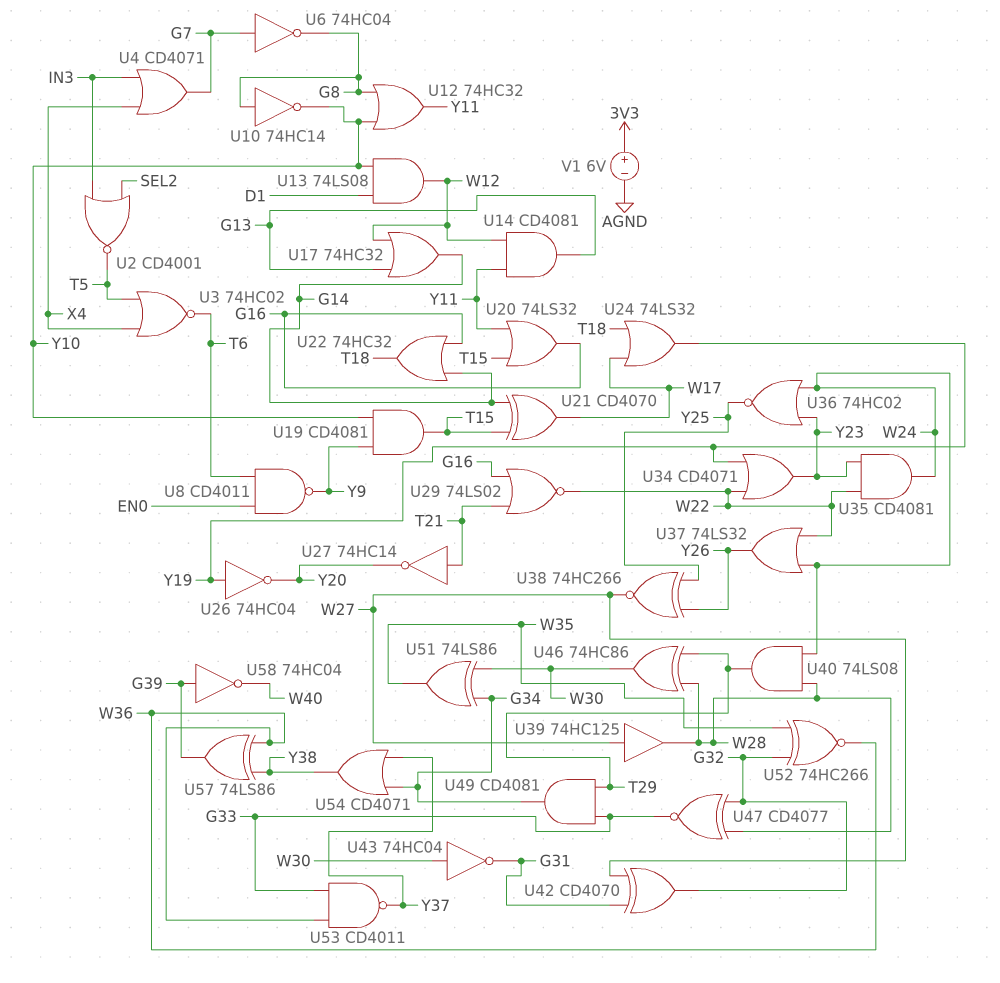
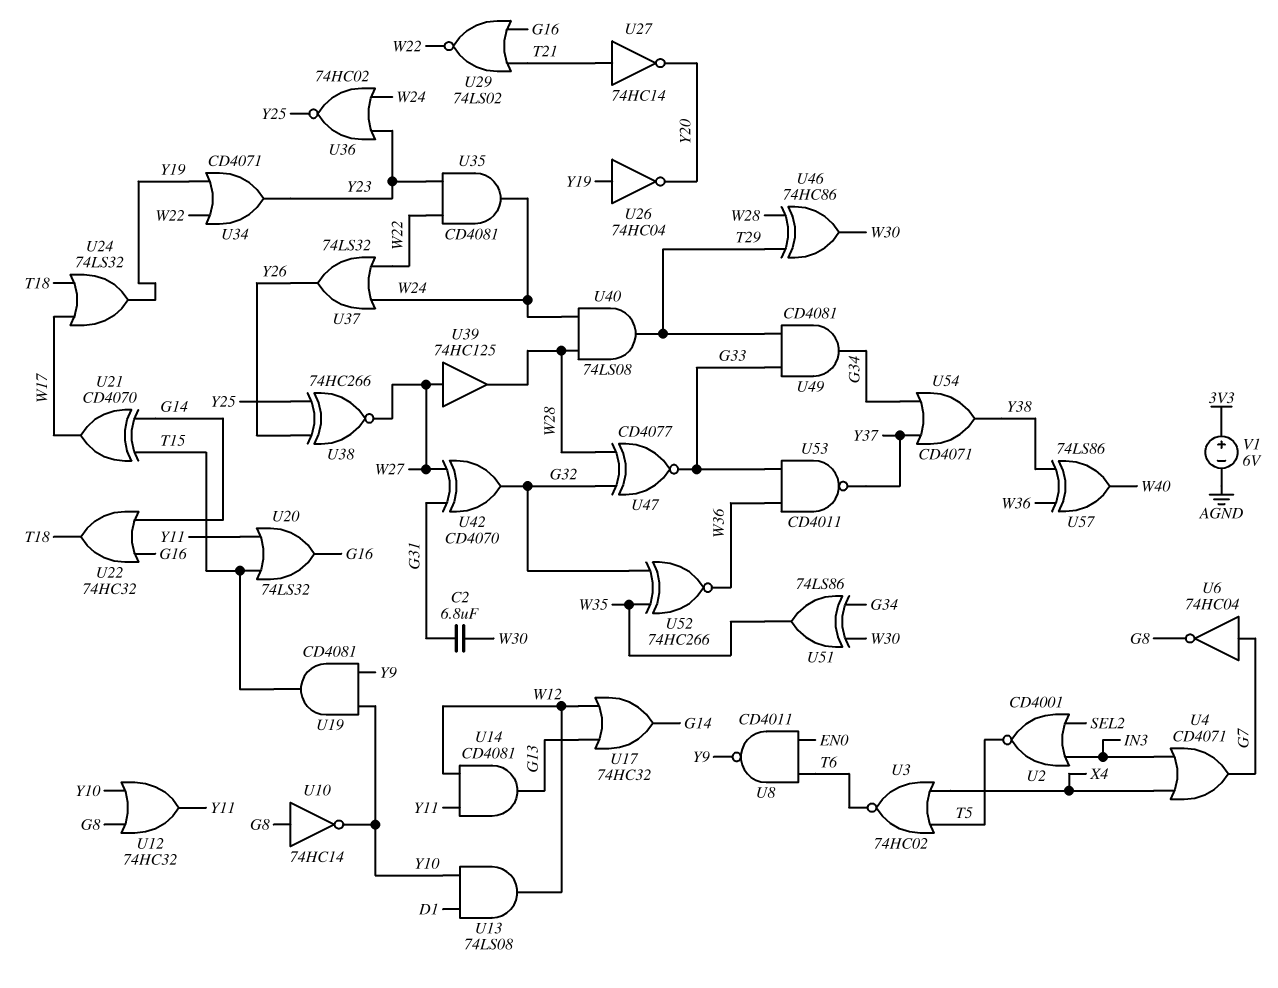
C2: none -> 6.8uF (G31, W30)
U43: NOT 74HC04 (in W30, out G31) -> none
U57: XOR 74LS86 (in W36, in Y38, out G39) -> XOR 74LS86 (in W36, in Y38, out W40)
U58: NOT 74HC04 (in G39, out W40) -> none

